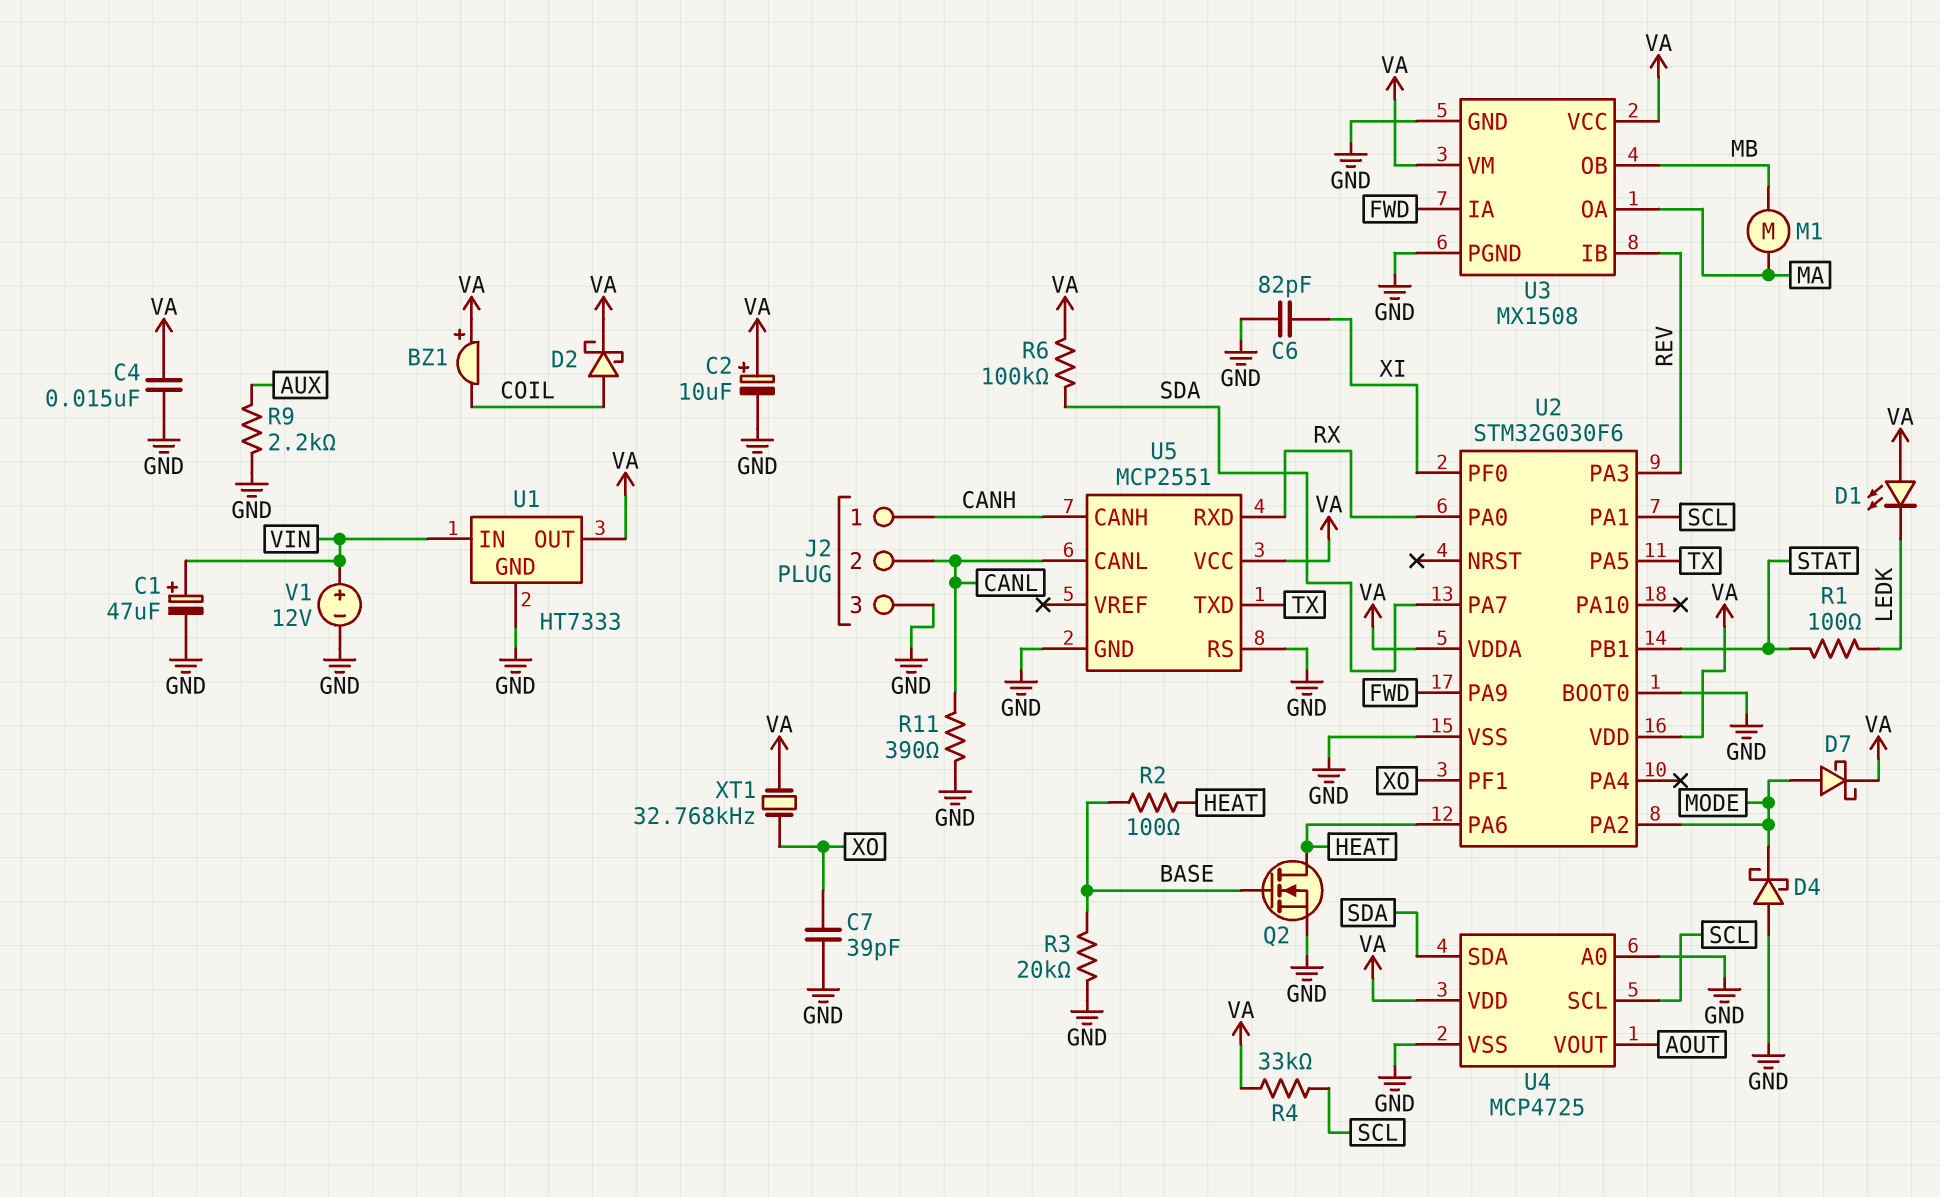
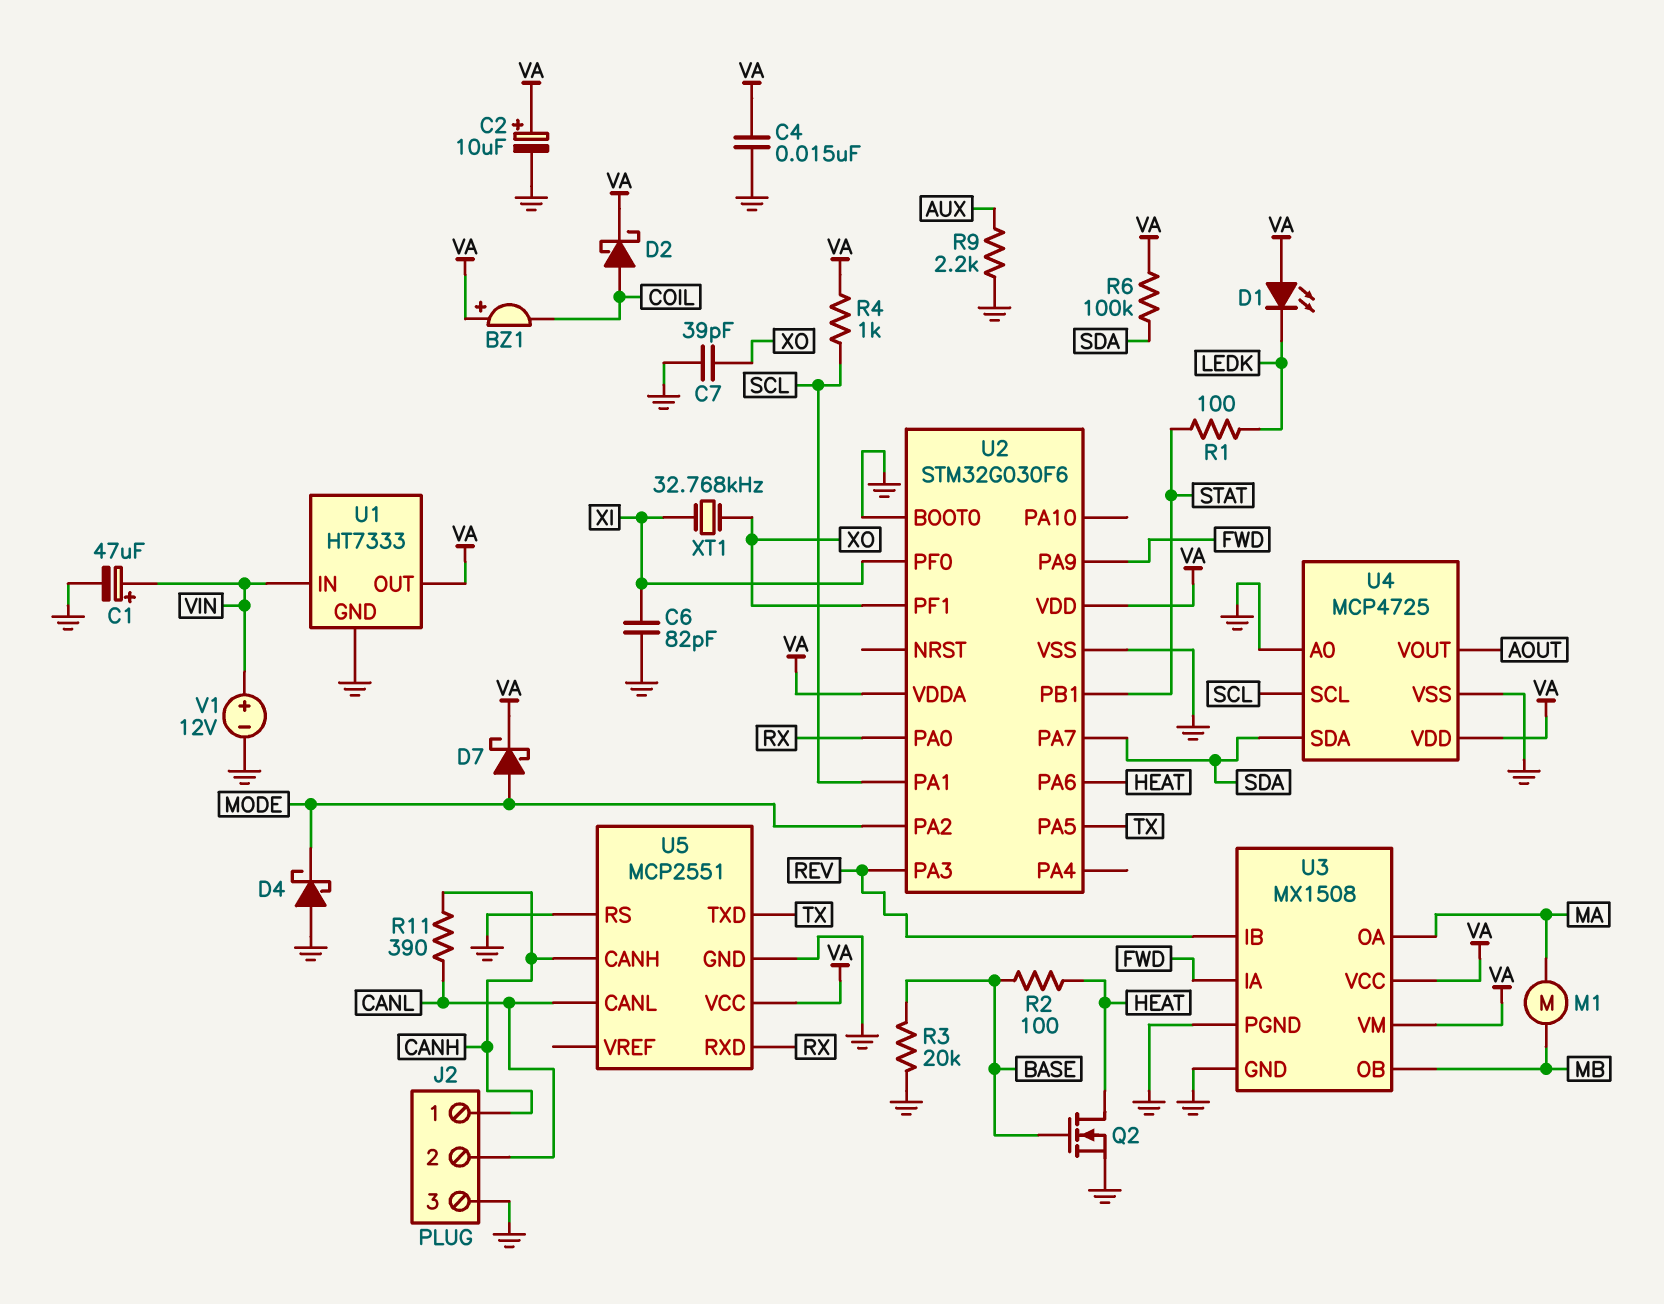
R4: 33k (SCL, VA) -> 1k (SCL, VA)
R11: 390 (CANL, GND) -> 390 (CANH, CANL)
XT1: 32.768kHz (VA, XO) -> 32.768kHz (XI, XO)

